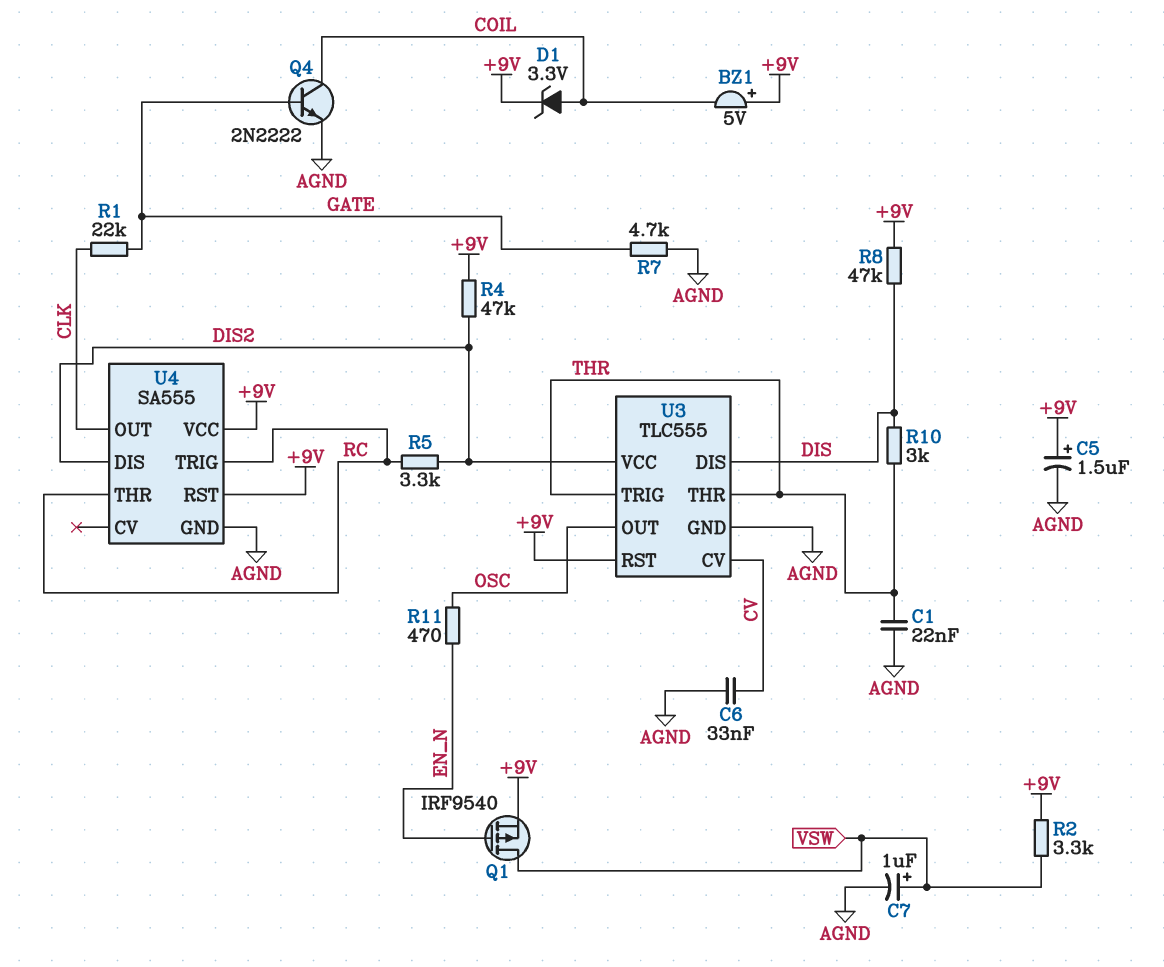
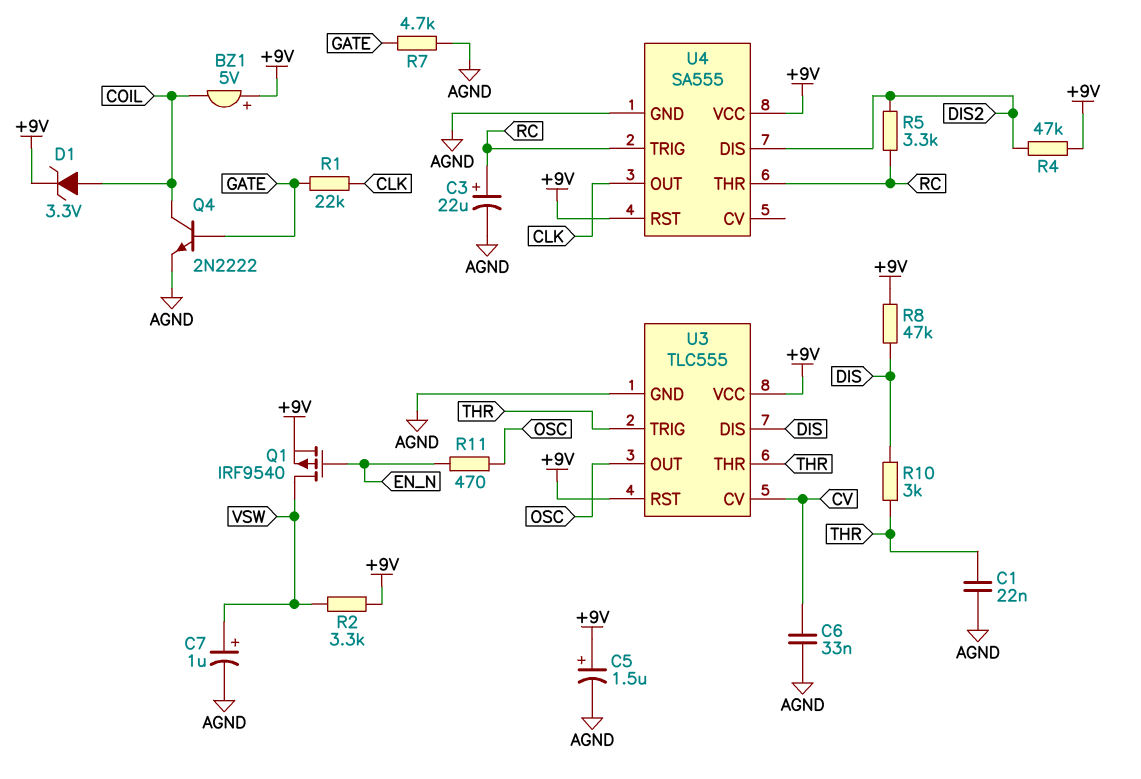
C3: none -> 22uF (plus RC, minus AGND)
U3 pin VCC: DIS2 -> +9V

